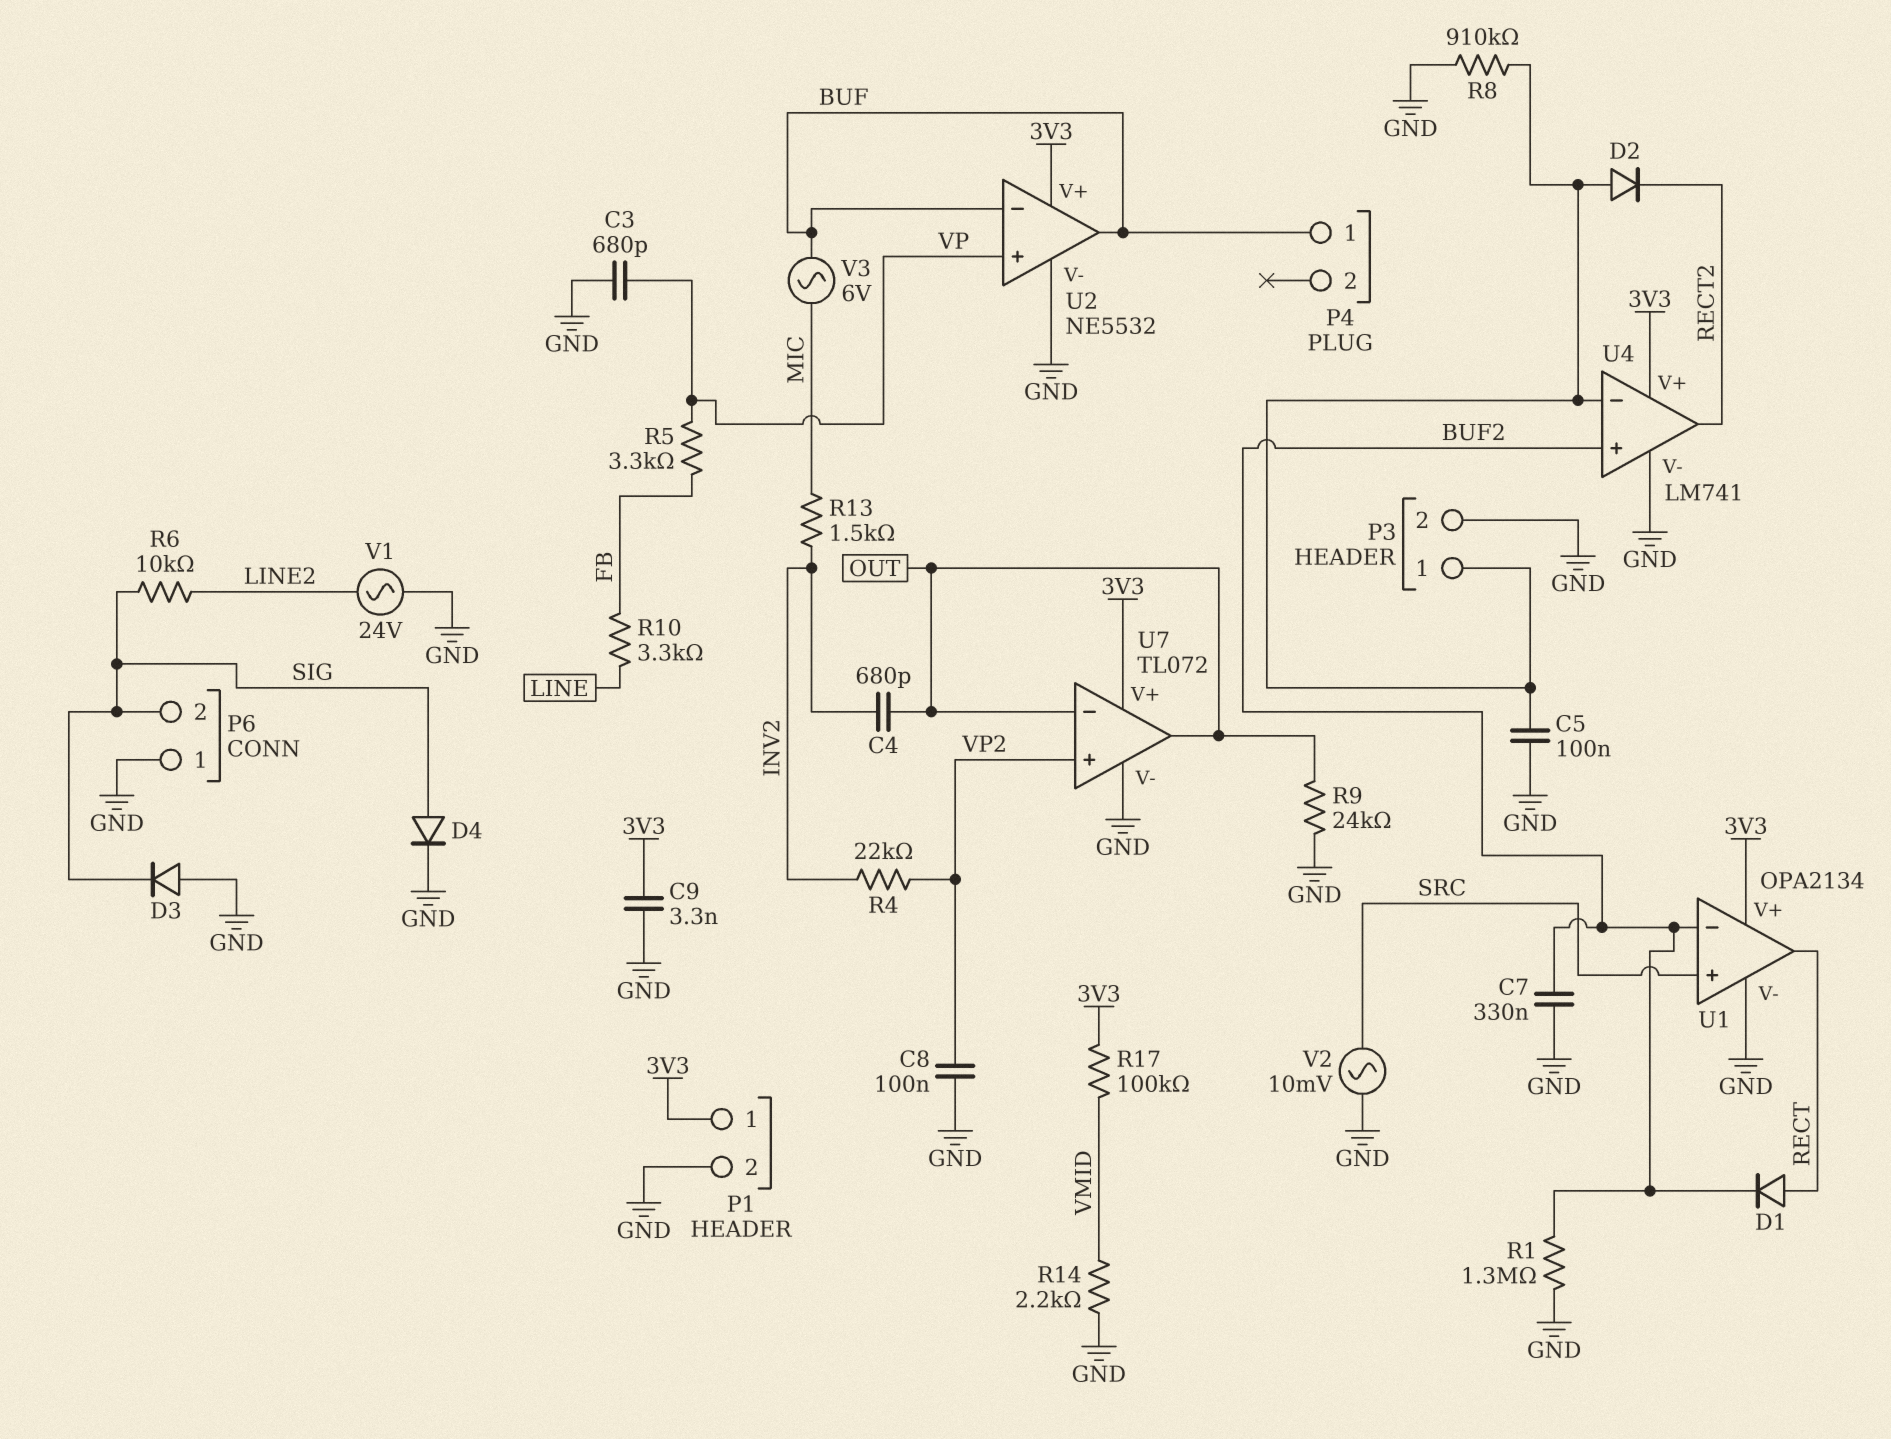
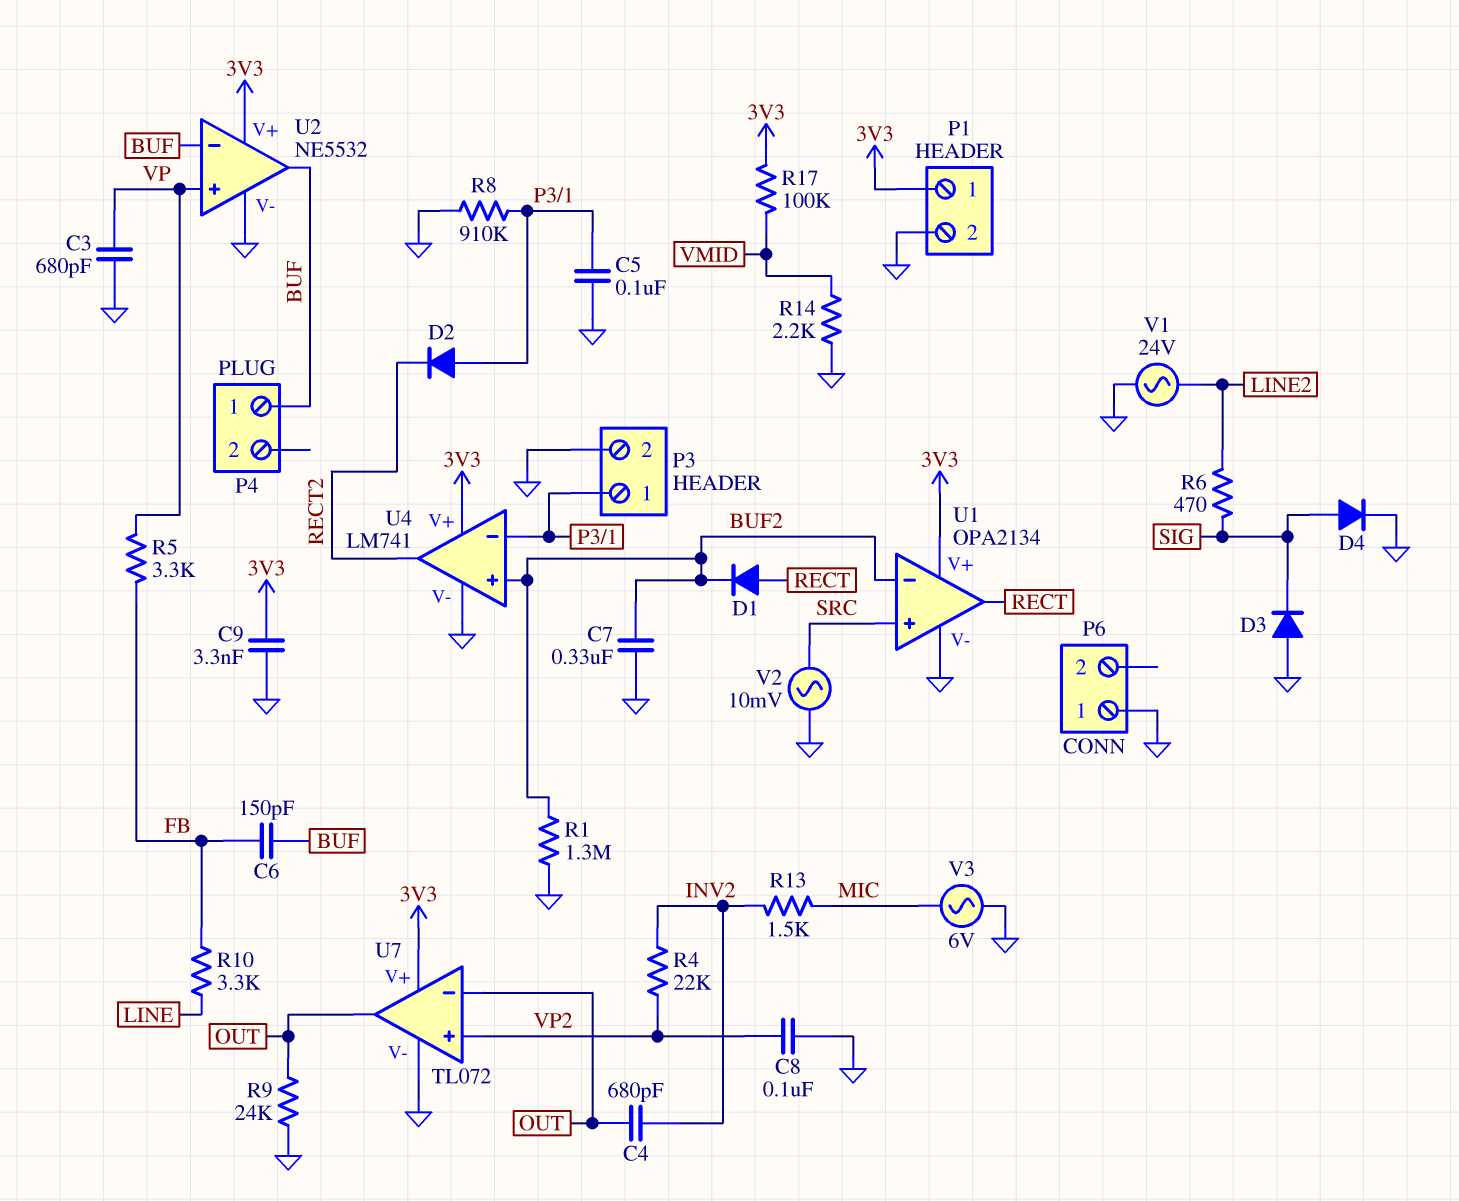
C6: none -> 150pF (BUF, FB)
P6 pin 2: SIG -> none
R6: 10k (LINE2, SIG) -> 470 (LINE2, SIG)
V3: AC 6V (BUF, MIC) -> AC 6V (GND, MIC)

